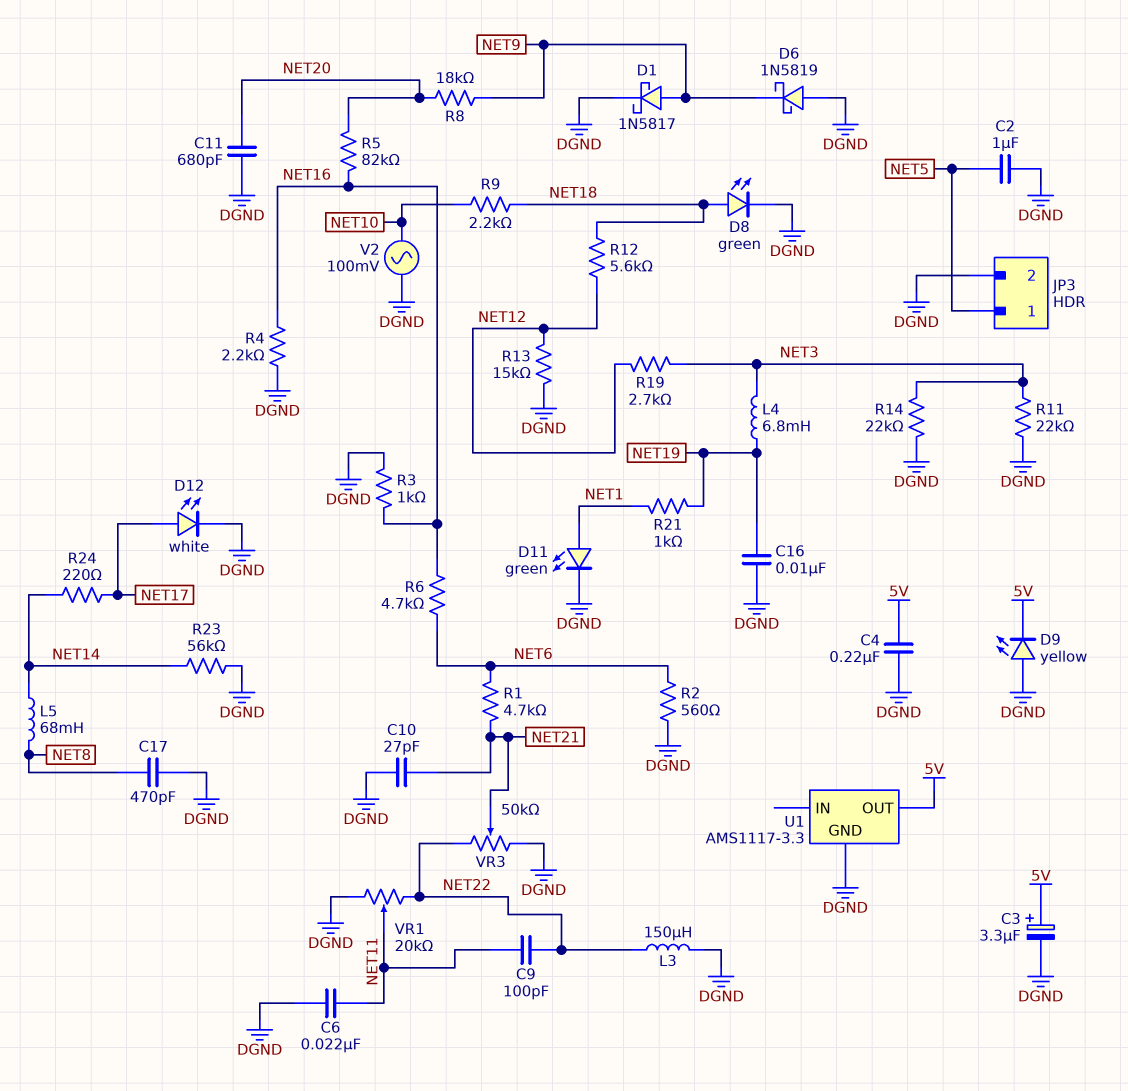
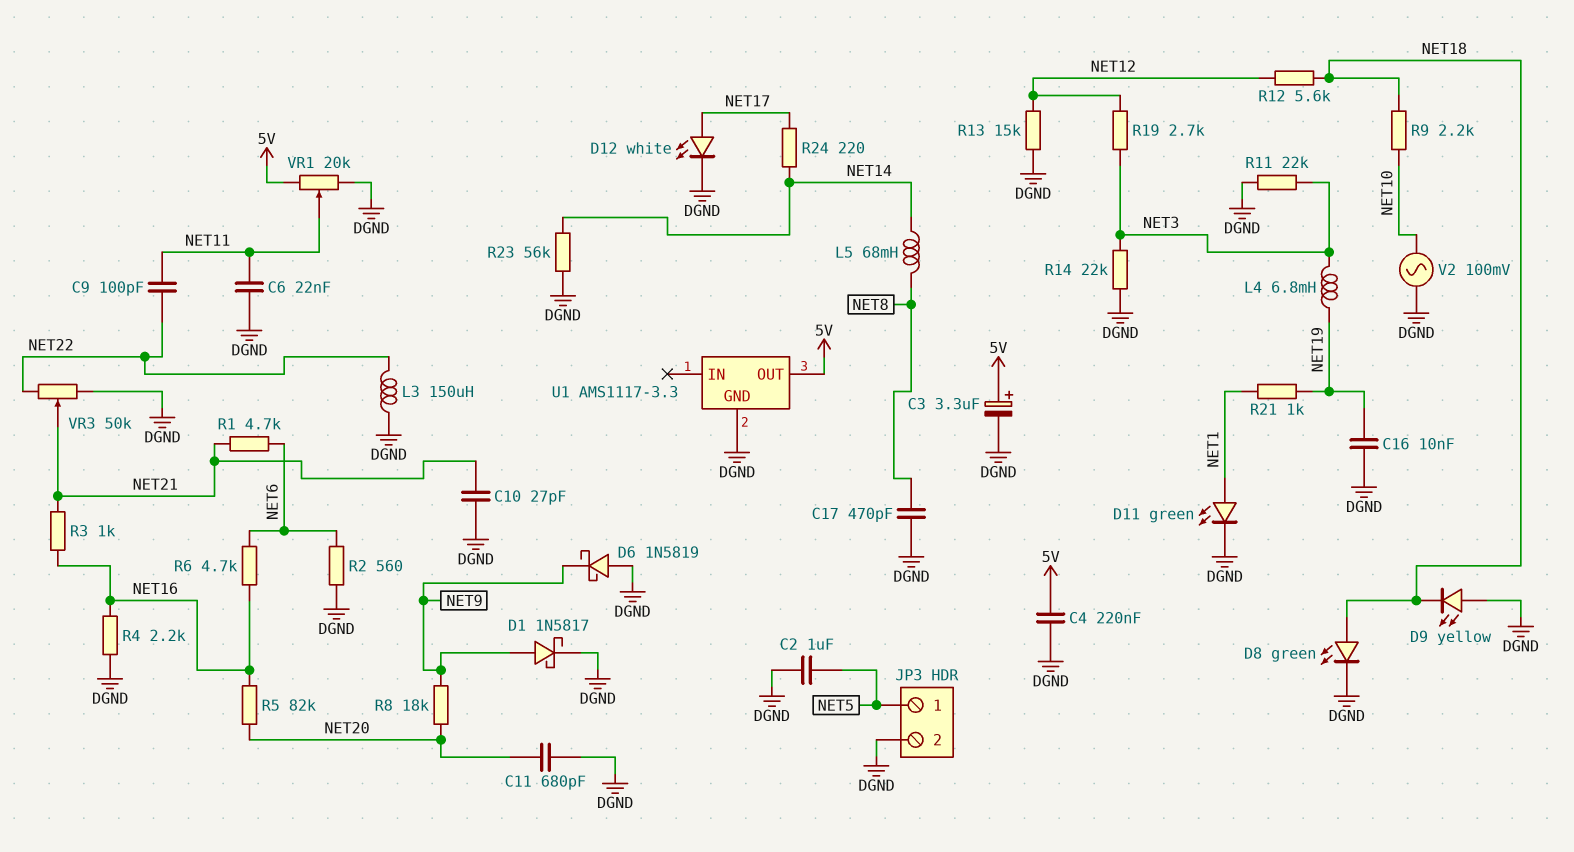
D9: LED yellow (A DGND, K 5V) -> LED yellow (A DGND, K NET18)
R3: 1k (DGND, NET16) -> 1k (NET16, NET21)
VR1: 20k (DGND, NET22, wiper NET11) -> 20k (5V, DGND, wiper NET11)

